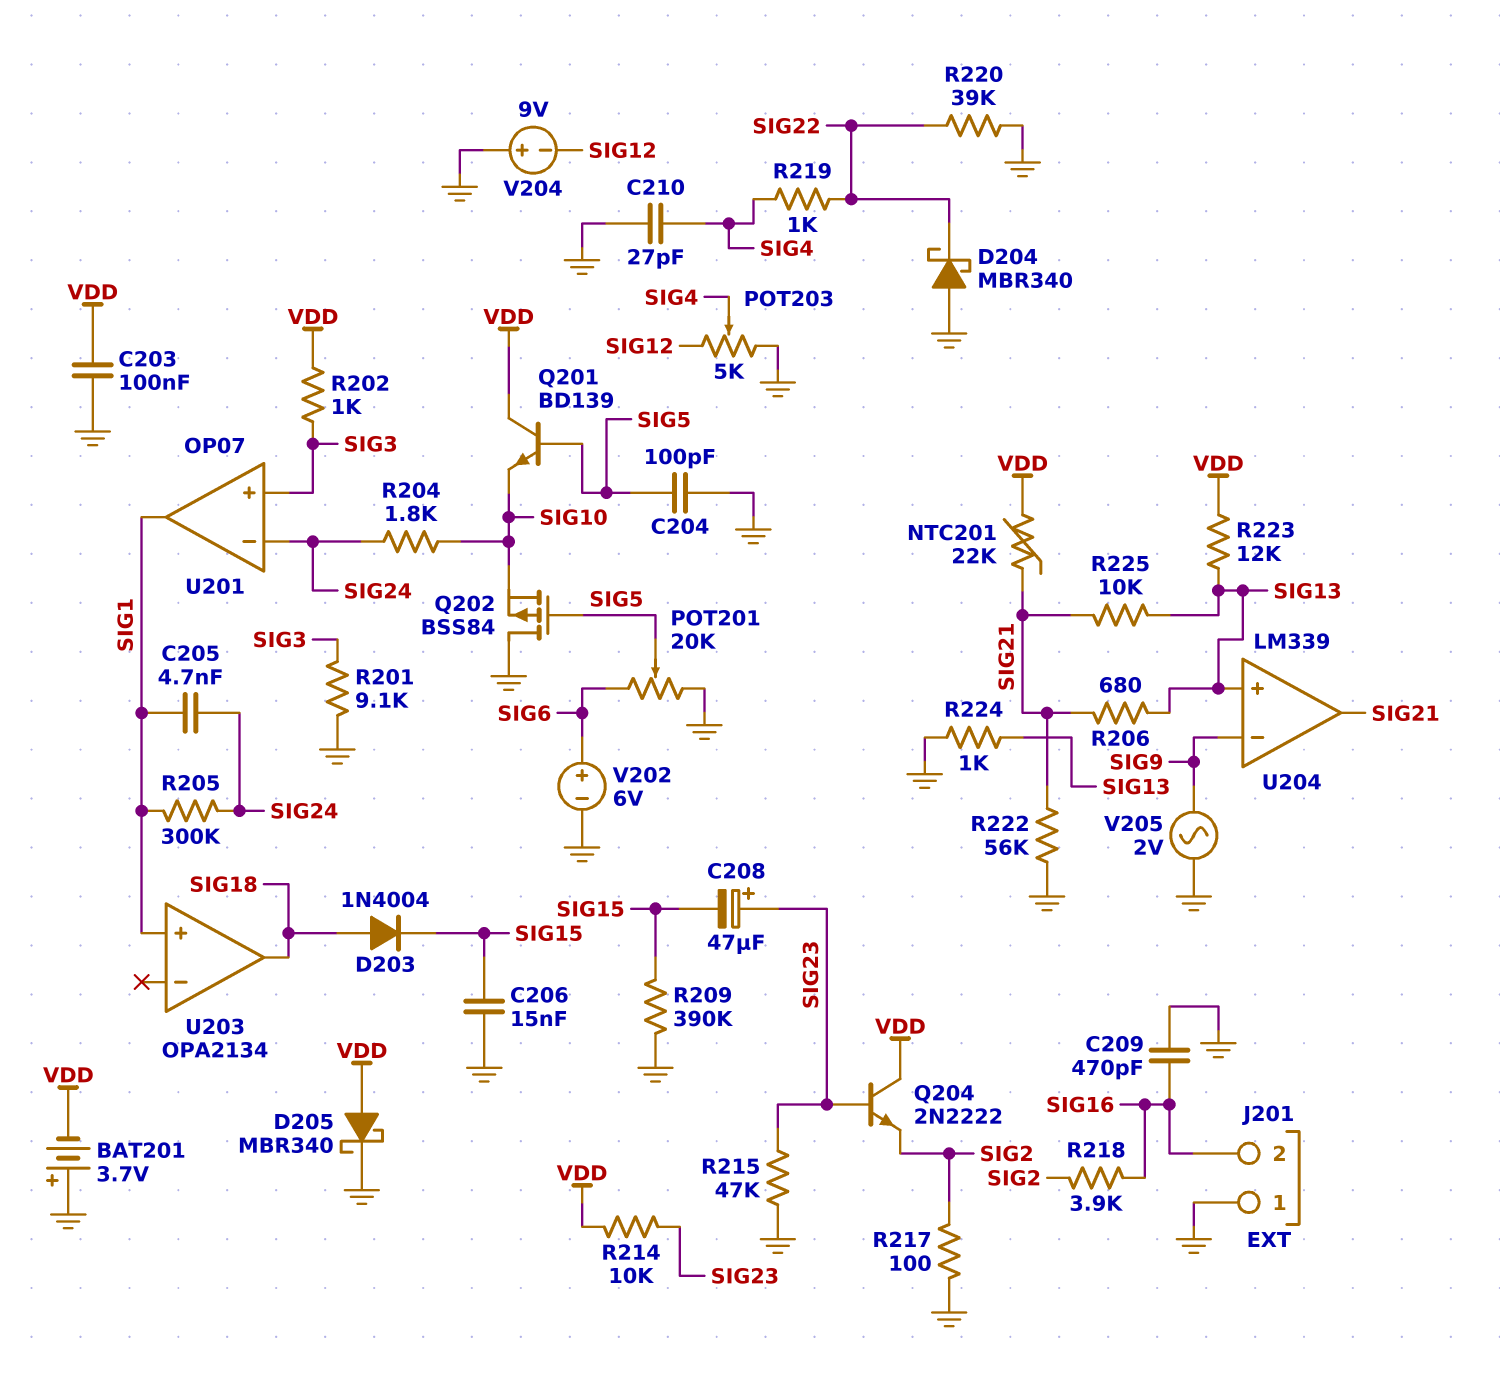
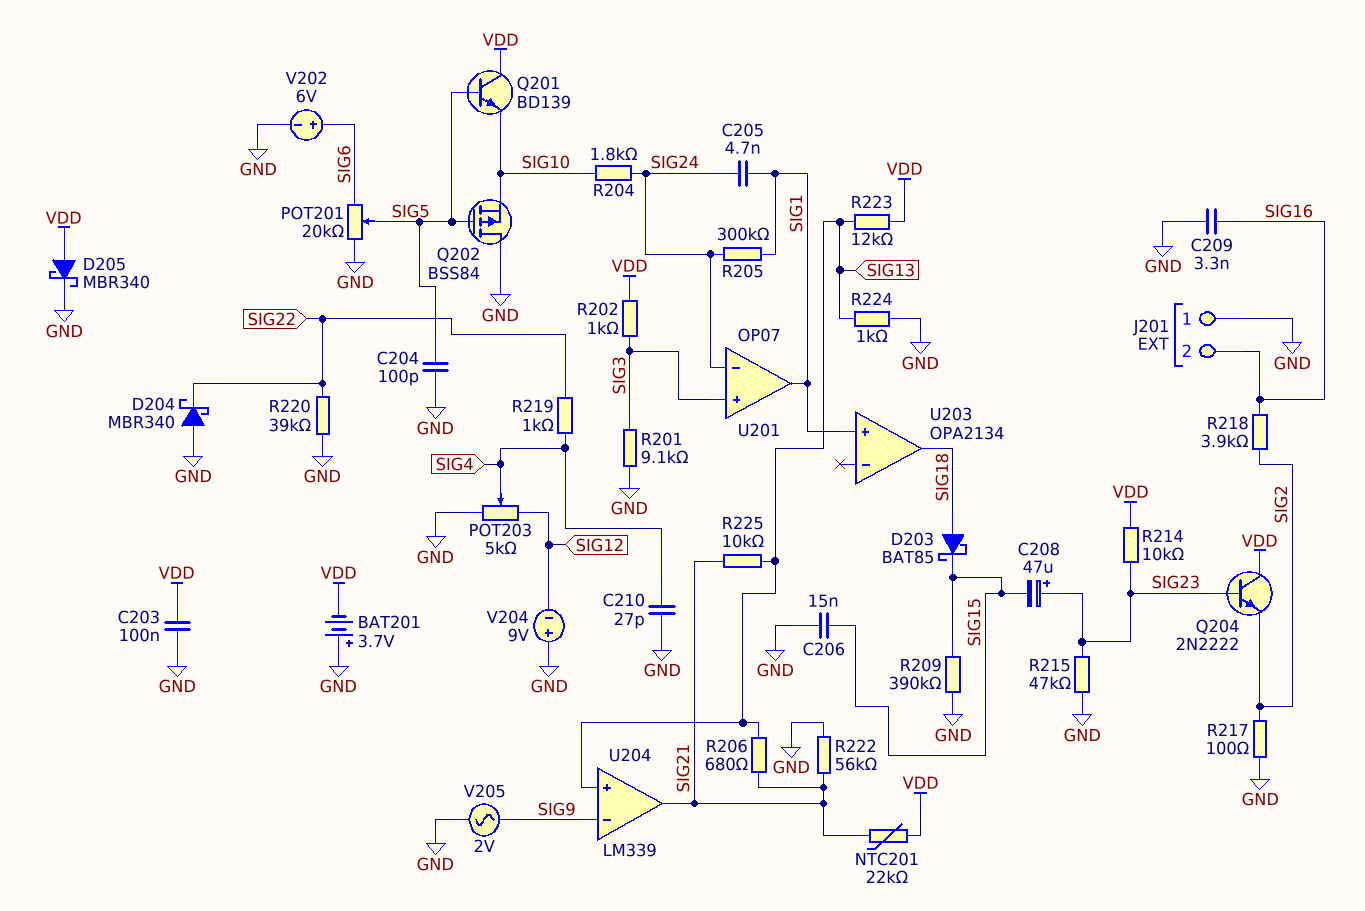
C209: 470pF (GND, SIG16) -> 3.3nF (GND, SIG16)
D203: diode 1N4004 (A SIG18, K SIG15) -> schottky BAT85 (A SIG18, K SIG15)

